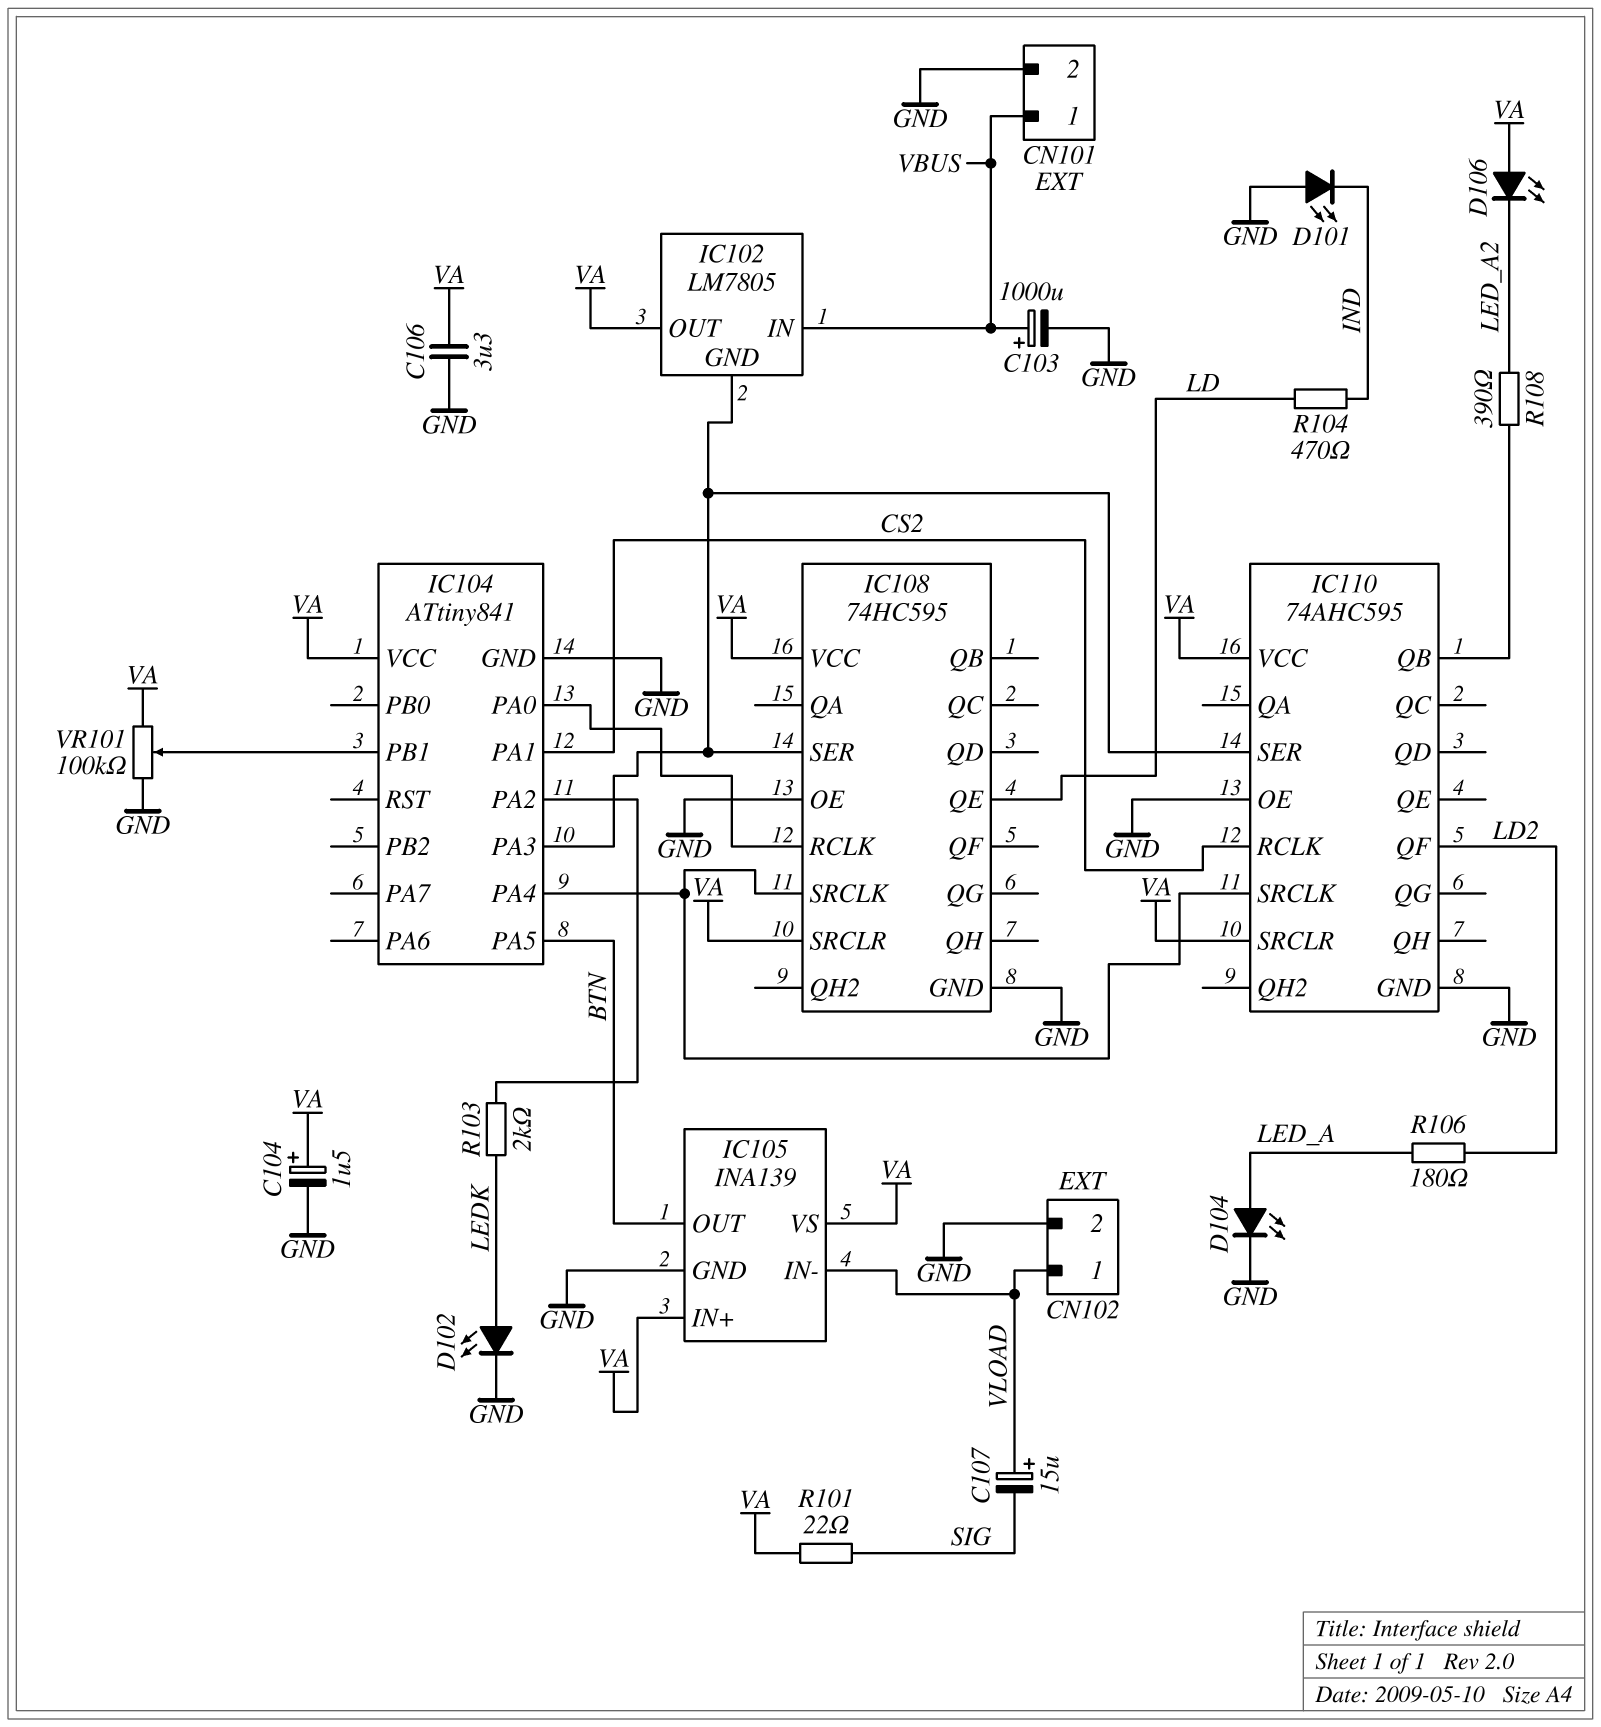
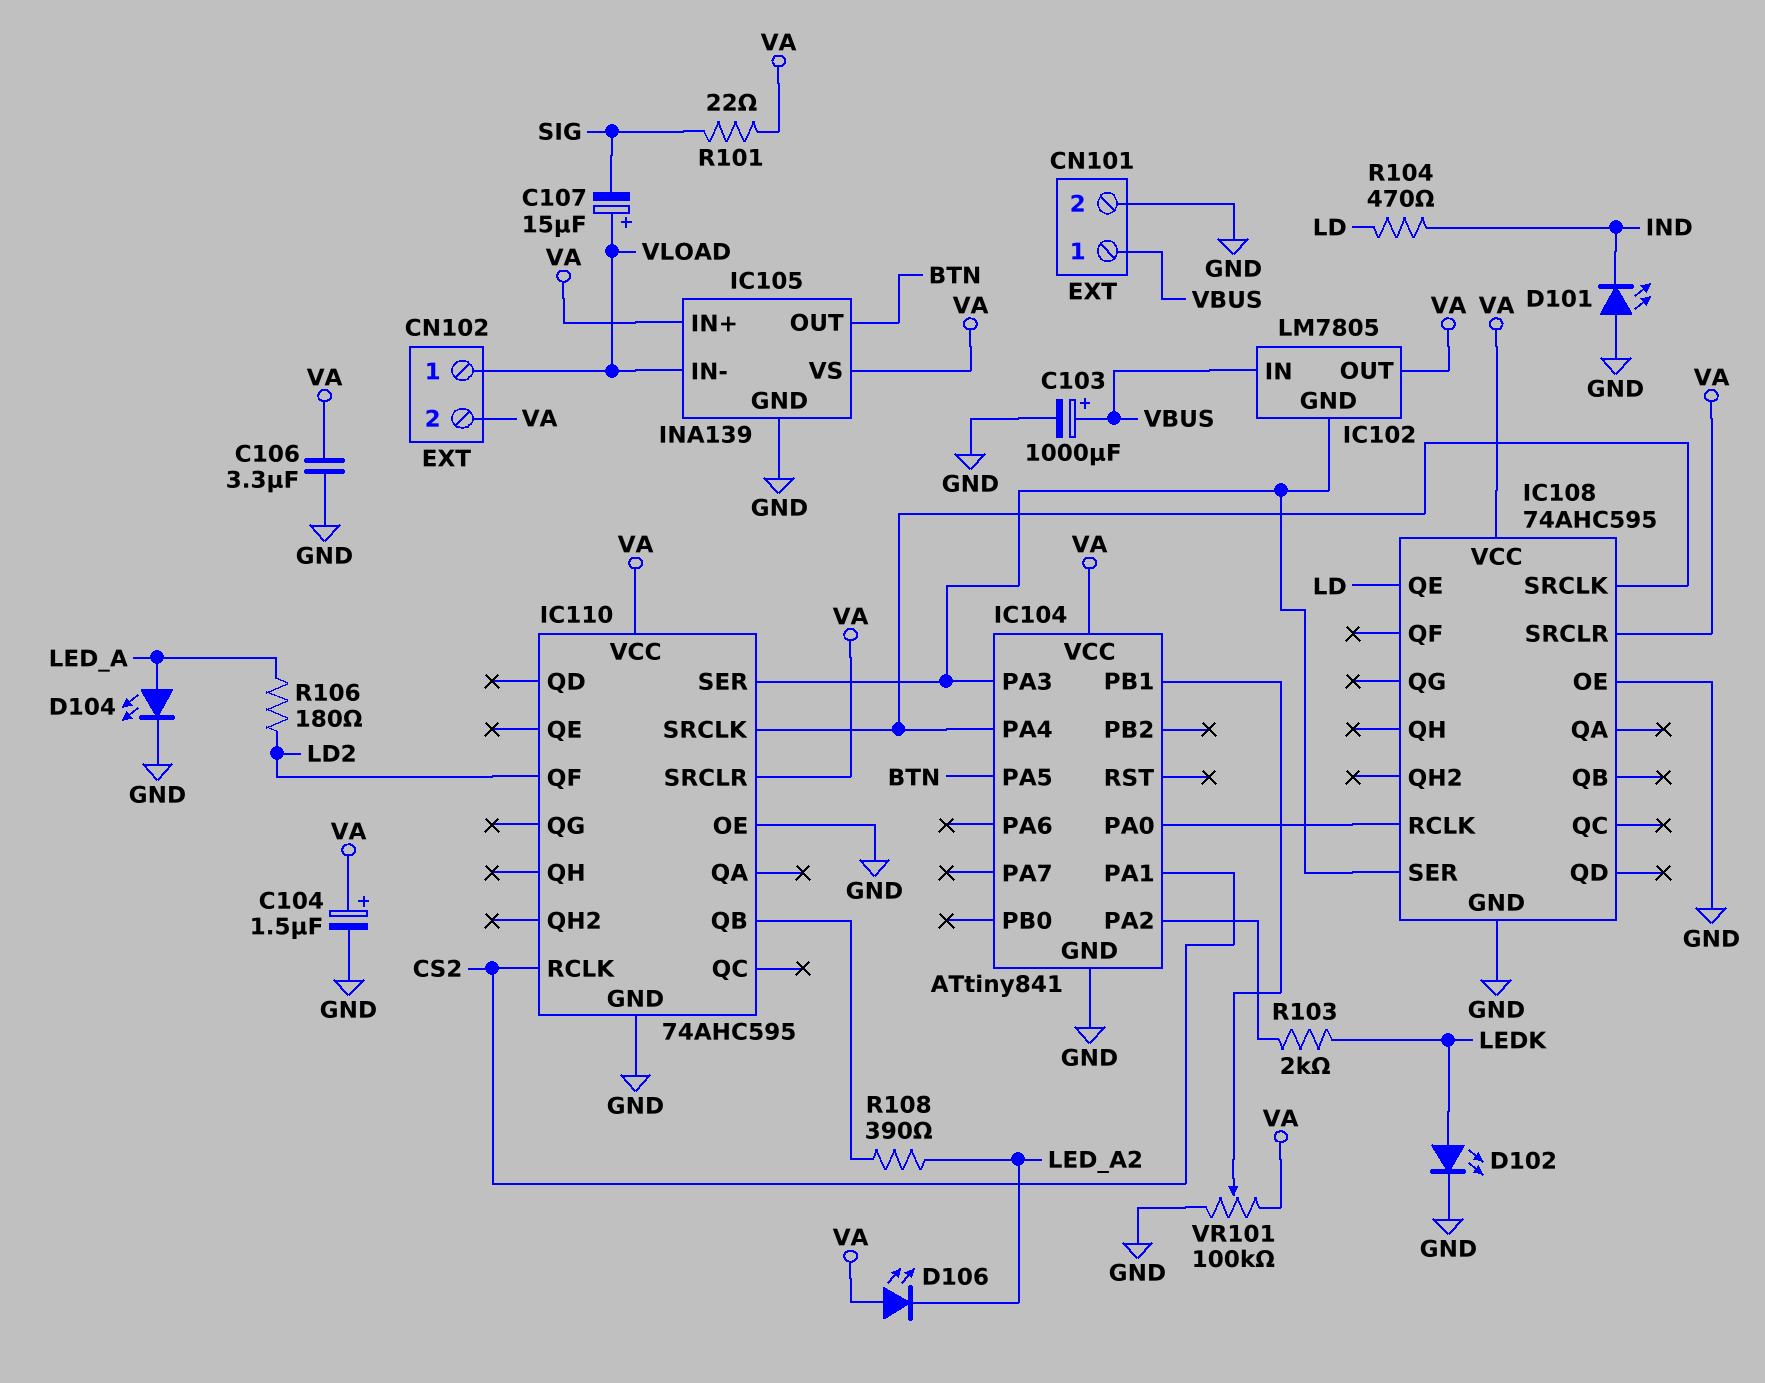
CN102 pin 2: GND -> VA
IC108: 74HC595 -> 74AHC595

